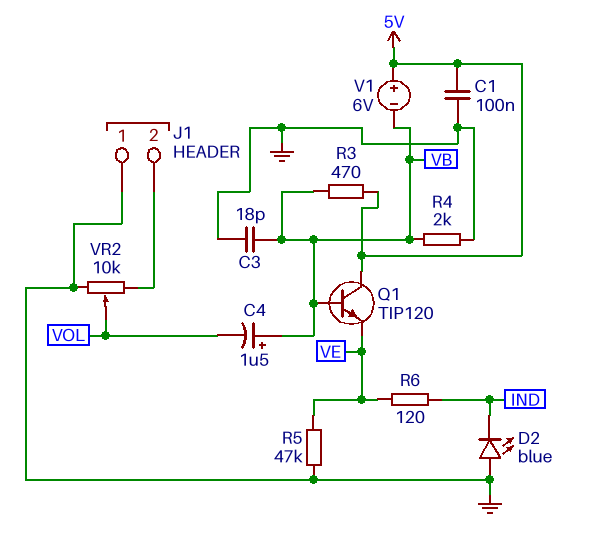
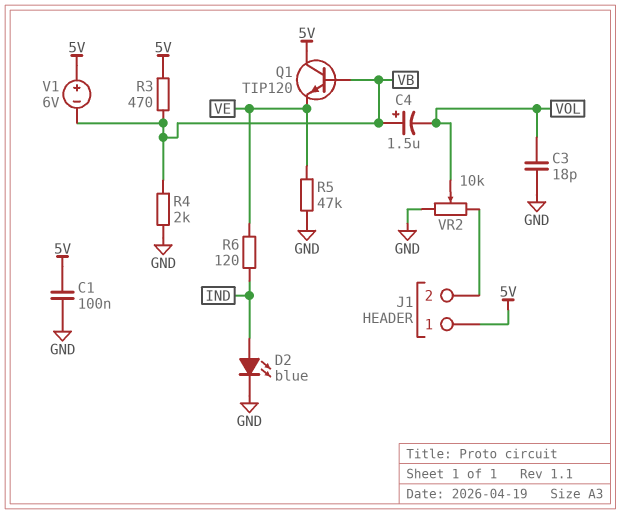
C3: 18pF (GND, VB) -> 18pF (GND, VOL)
D2: LED blue (A GND, K IND) -> LED blue (A IND, K GND)
J1 pin 1: GND -> 5V

